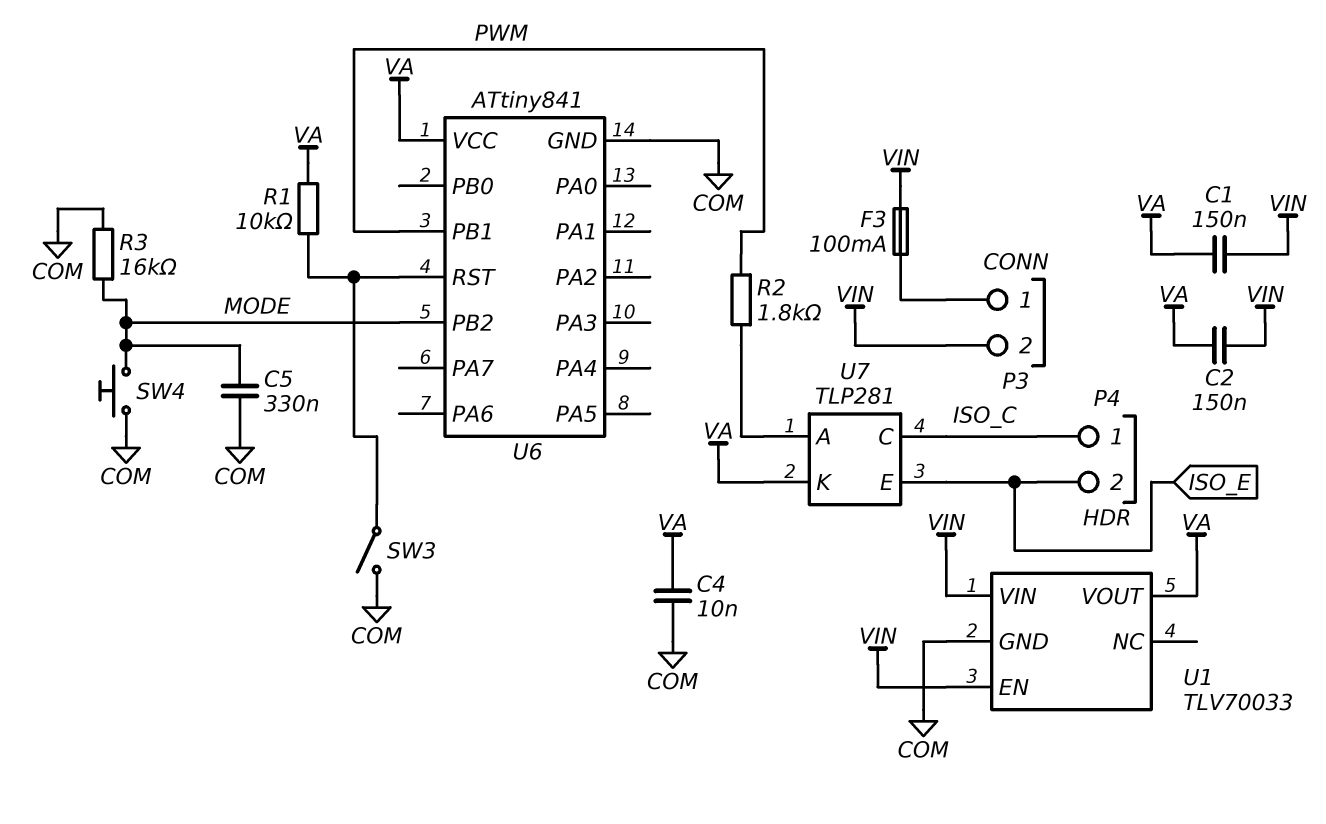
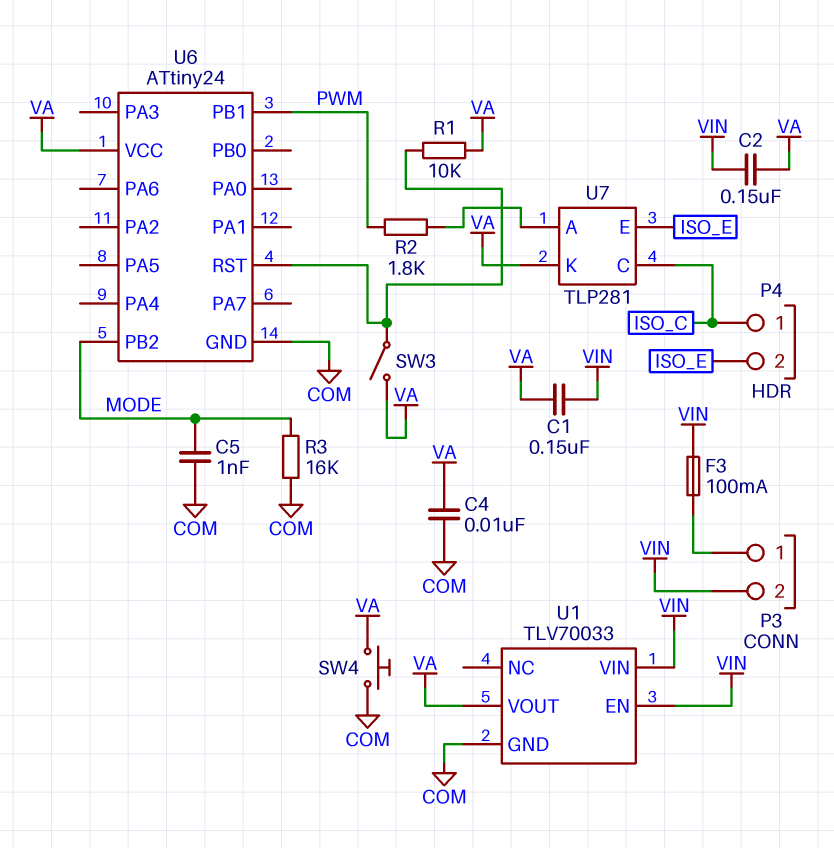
C5: 330nF (COM, MODE) -> 1nF (COM, MODE)
SW3: switch (COM, U6/RST) -> switch (U6/RST, VA)
SW4: button (COM, MODE) -> button (COM, VA)
U6: ATtiny841 -> ATtiny24

